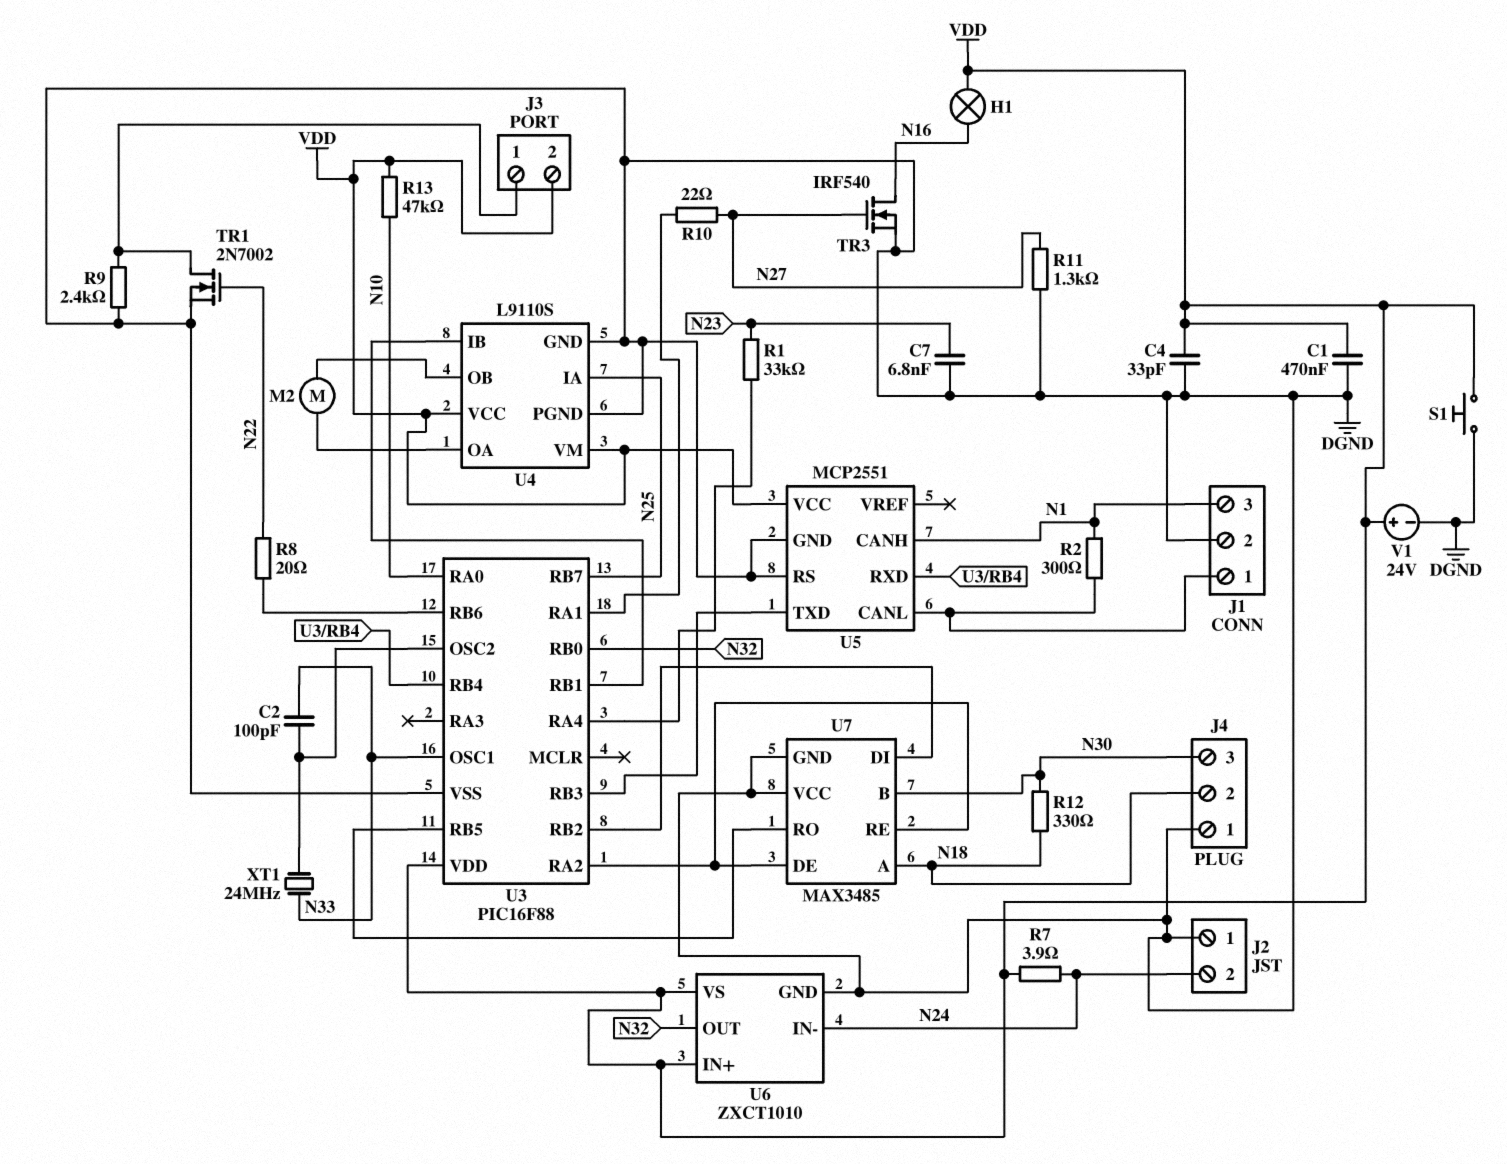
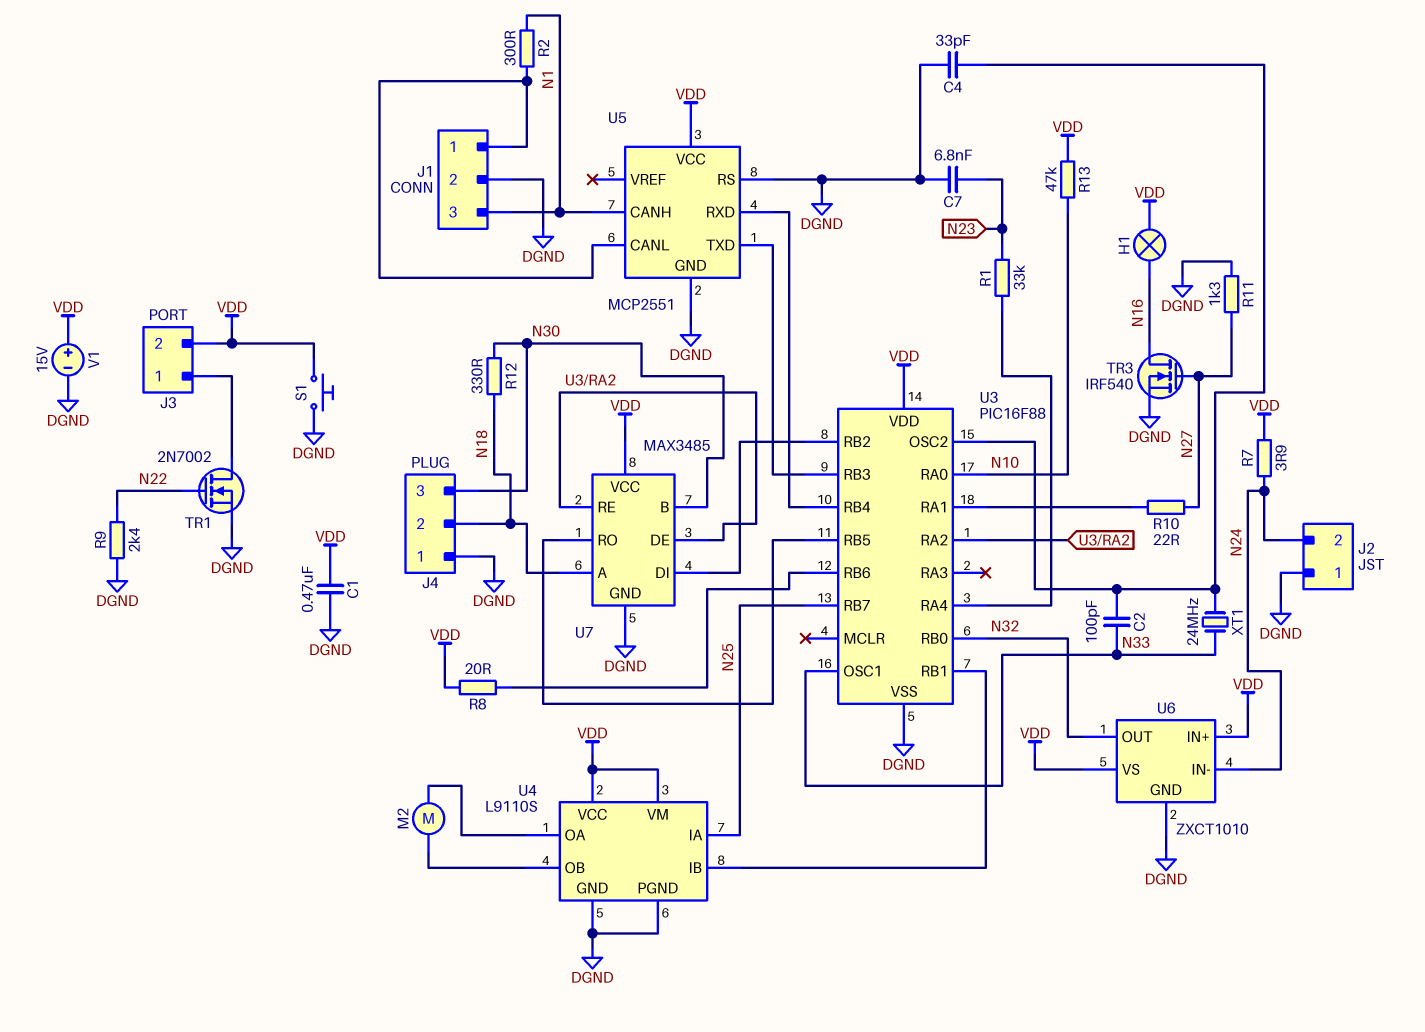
C4: 33pF (DGND, VDD) -> 33pF (DGND, U3/OSC2)
R8: 20 (N22, U3/RB6) -> 20 (U3/RB6, VDD)
R9: 2.4k (DGND, J3/1) -> 2.4k (DGND, N22)
U7 pin VCC: DGND -> VDD
V1: 24V (plus VDD, minus DGND) -> 15V (plus VDD, minus DGND)

